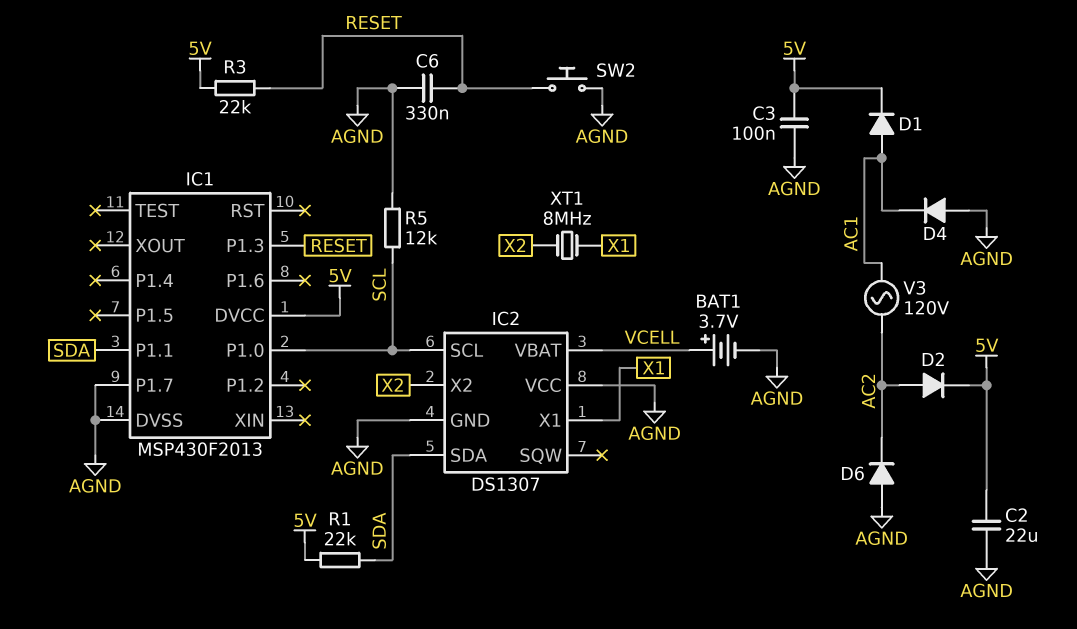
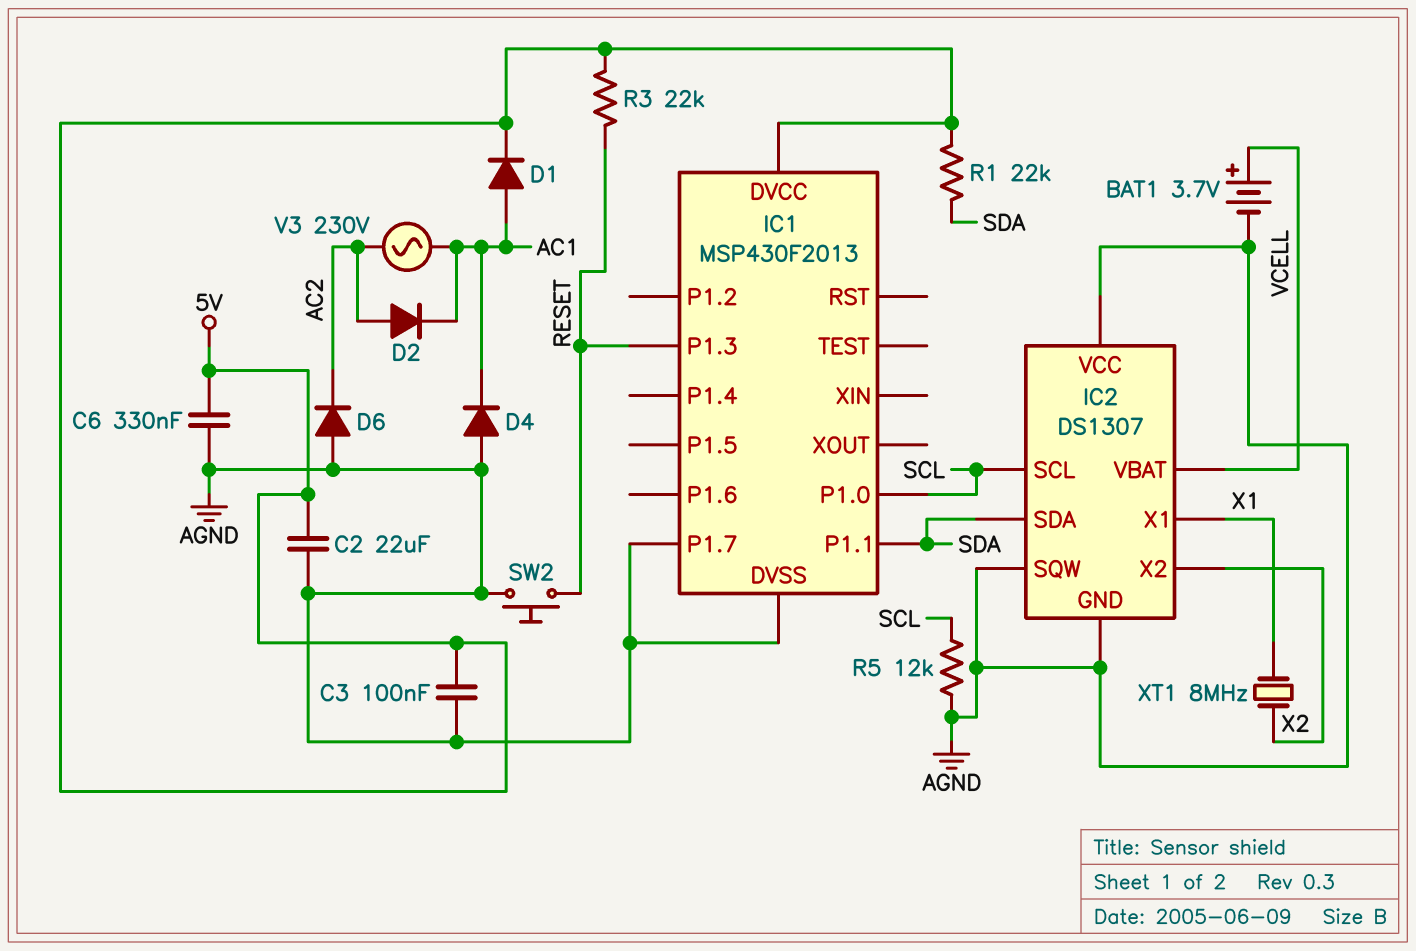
C6: 330nF (AGND, RESET) -> 330nF (5V, AGND)
D2: diode (A AC2, K 5V) -> diode (A AC2, K AC1)
IC2 pin SQW: none -> AGND
V3: AC 120V (AC1, AC2) -> AC 230V (AC1, AC2)

